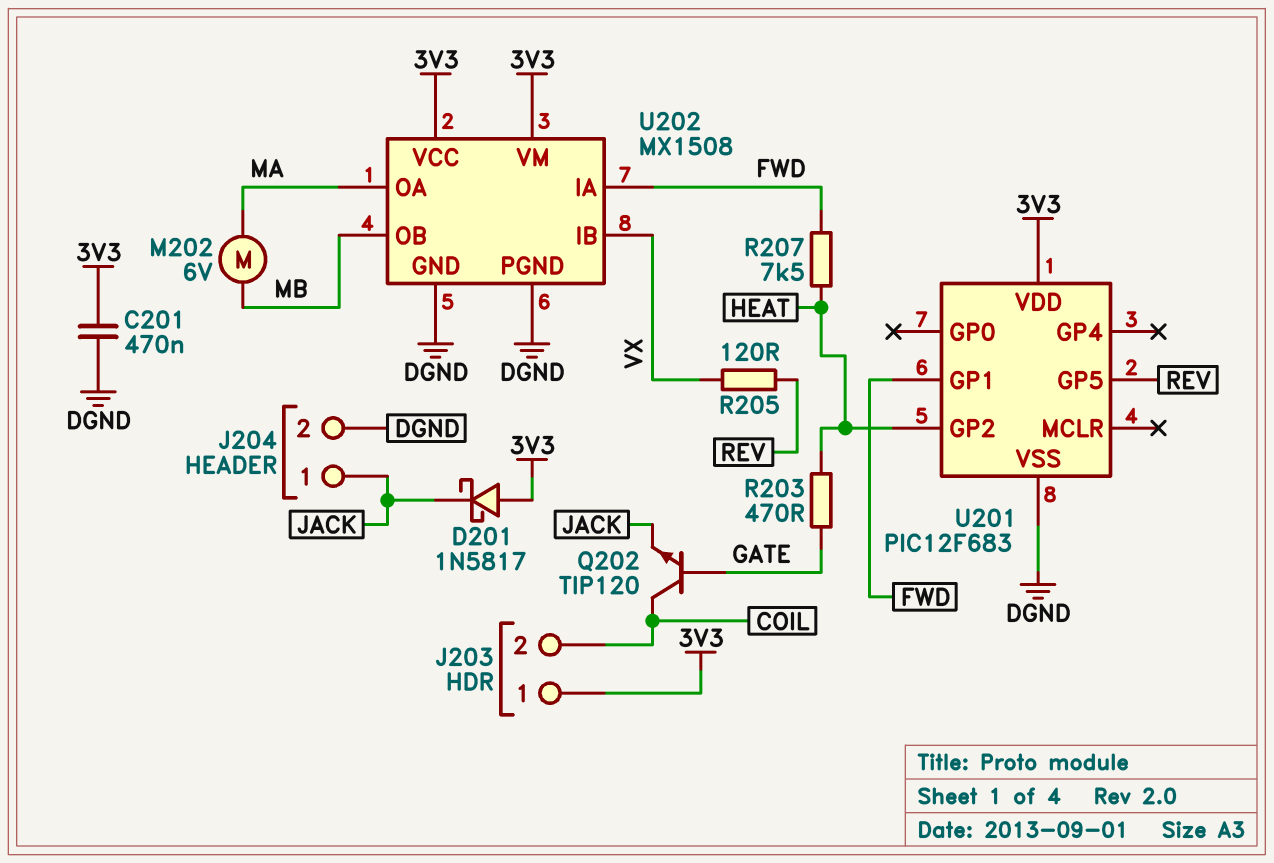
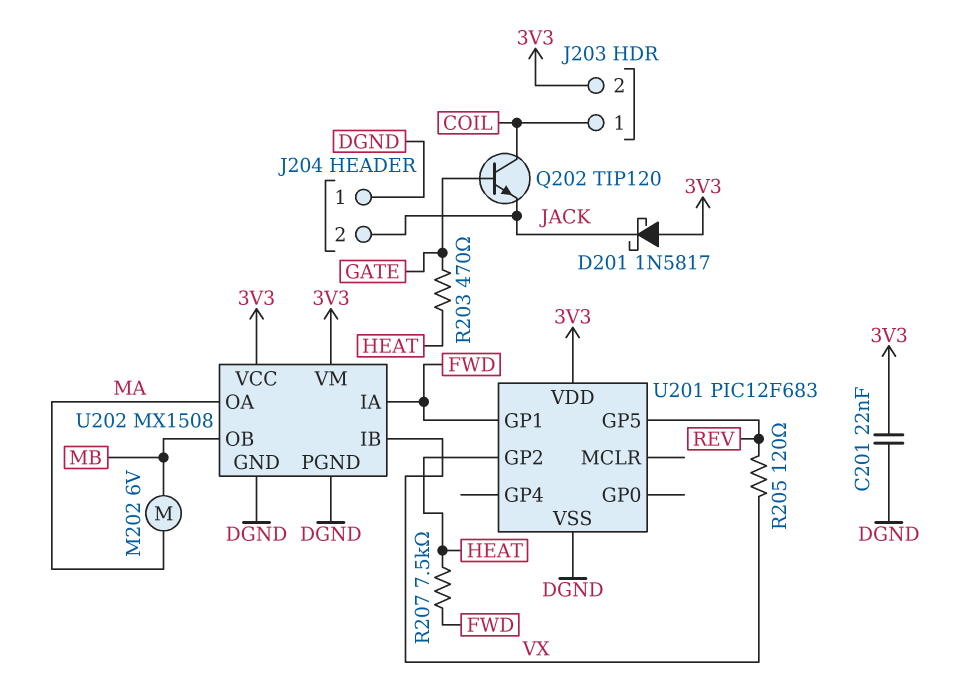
C201: 470nF (3V3, DGND) -> 22nF (3V3, DGND)
J203 pin 1: 3V3 -> COIL
J203 pin 2: COIL -> 3V3
J204 pin 1: JACK -> DGND
J204 pin 2: DGND -> JACK

